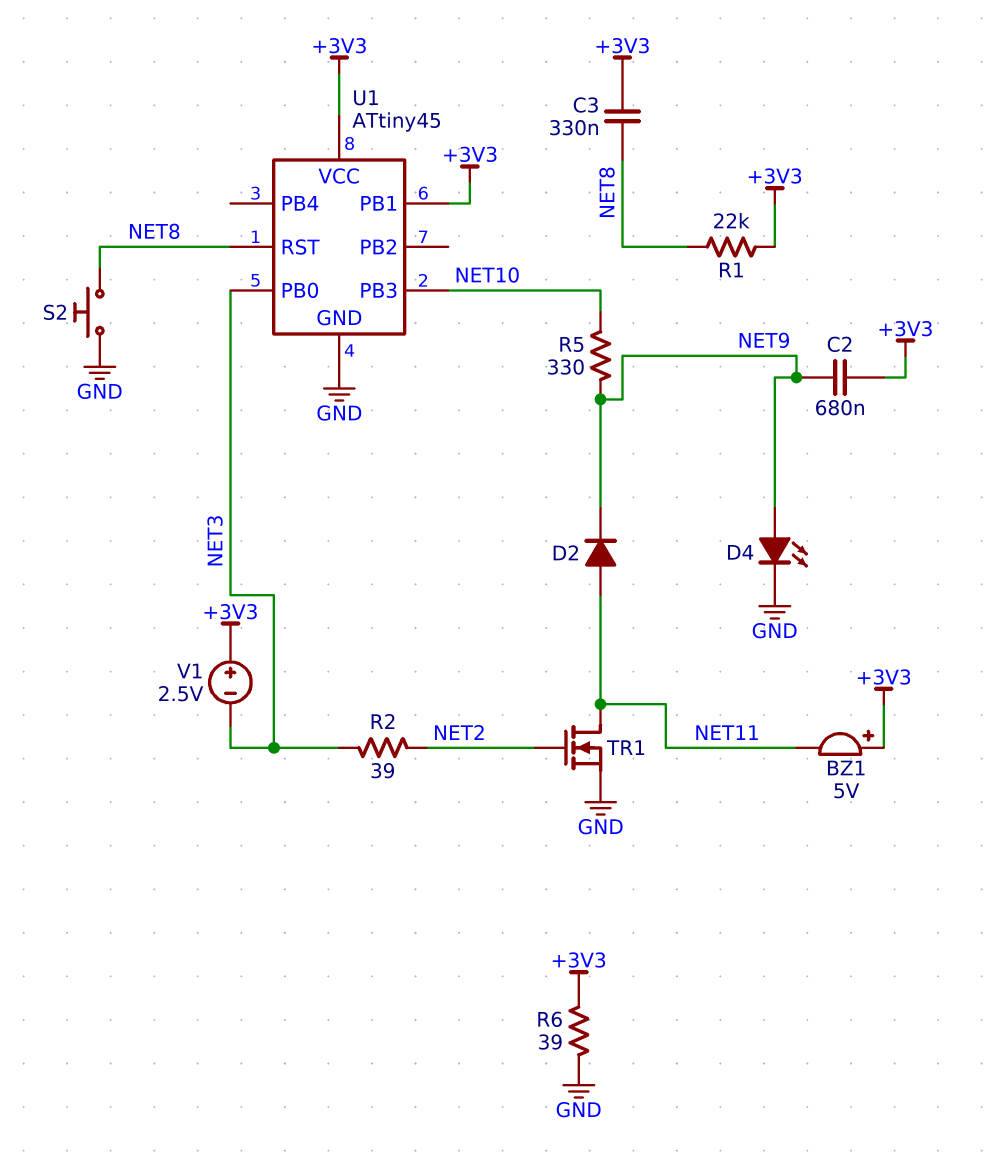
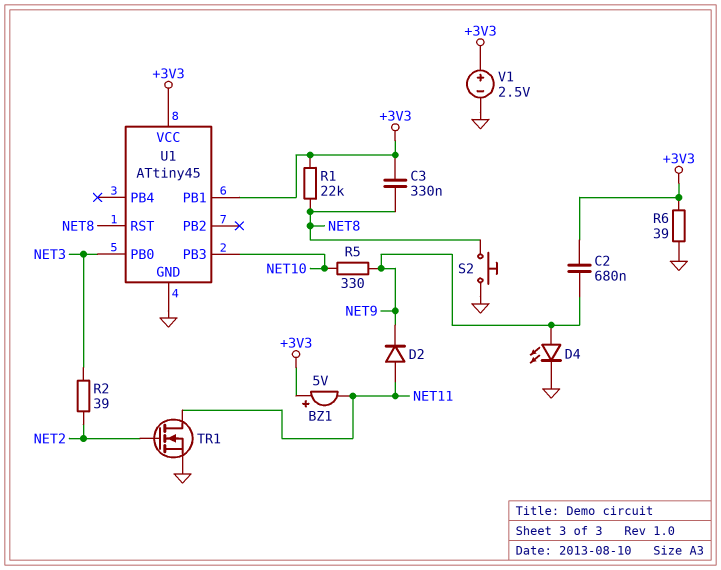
V1: 2.5V (plus +3V3, minus NET3) -> 2.5V (plus +3V3, minus GND)

